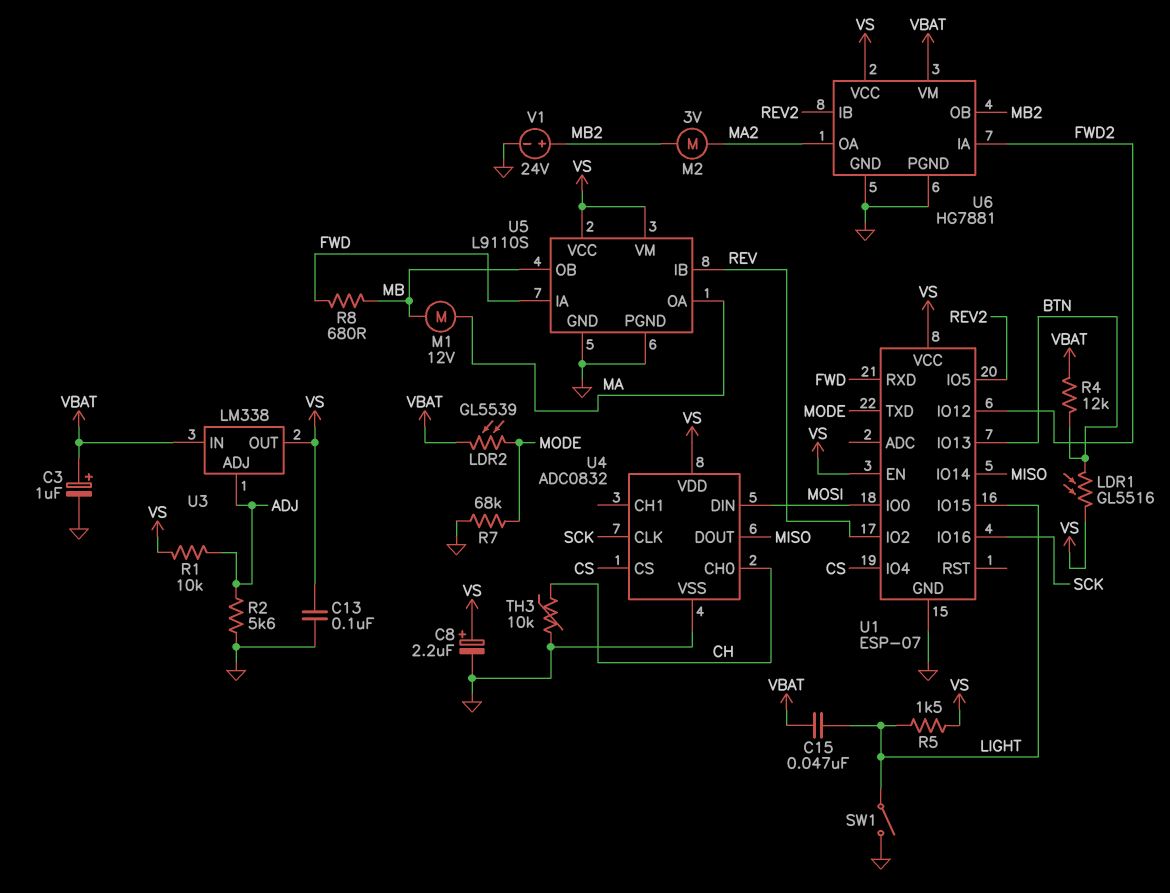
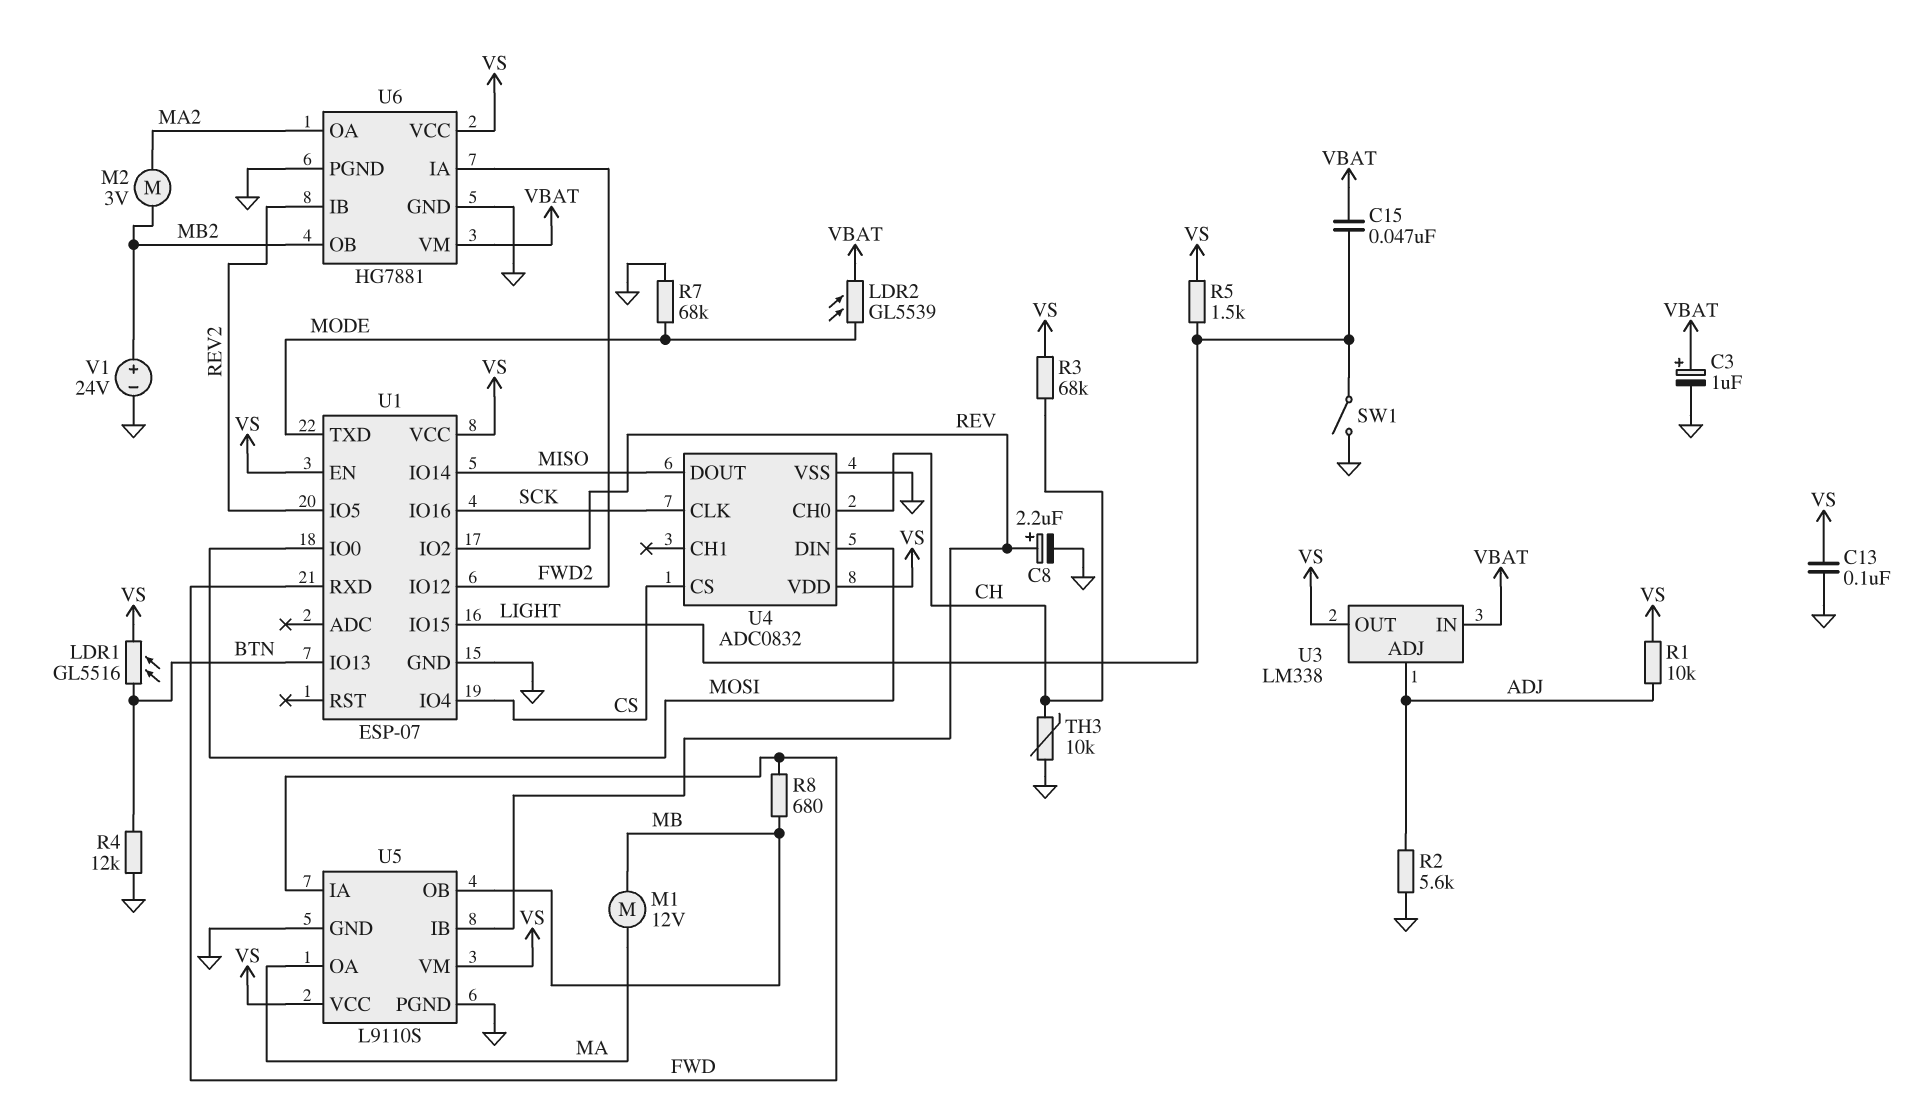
C8: 2.2uF (plus VS, minus GND) -> 2.2uF (plus REV, minus GND)
R3: none -> 68k (CH, VS)
R4: 12k (BTN, VBAT) -> 12k (BTN, GND)

